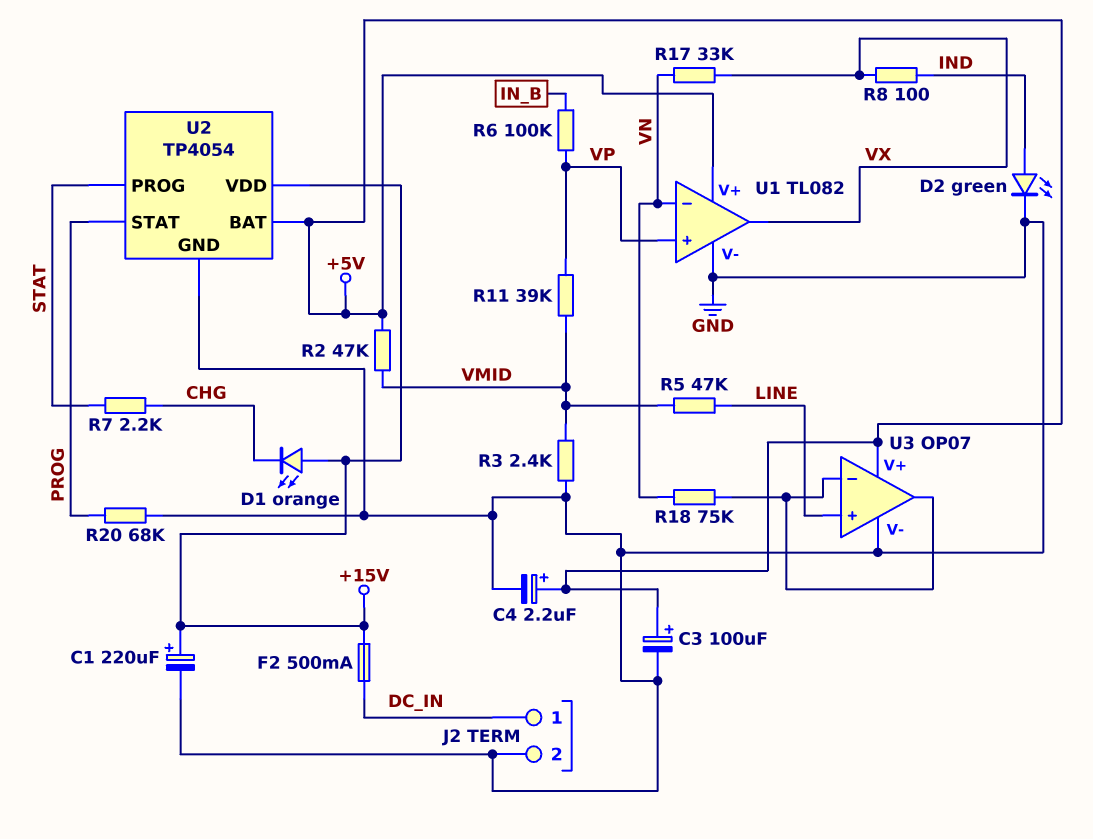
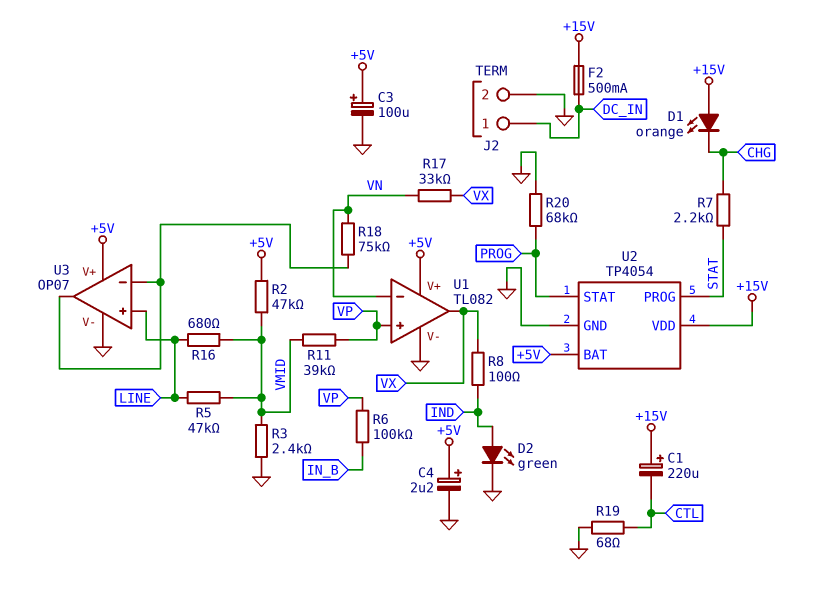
C1: 220uF (plus +15V, minus GND) -> 220uF (plus +15V, minus CTL)
R16: none -> 680 (LINE, VMID)
R19: none -> 68 (CTL, GND)

